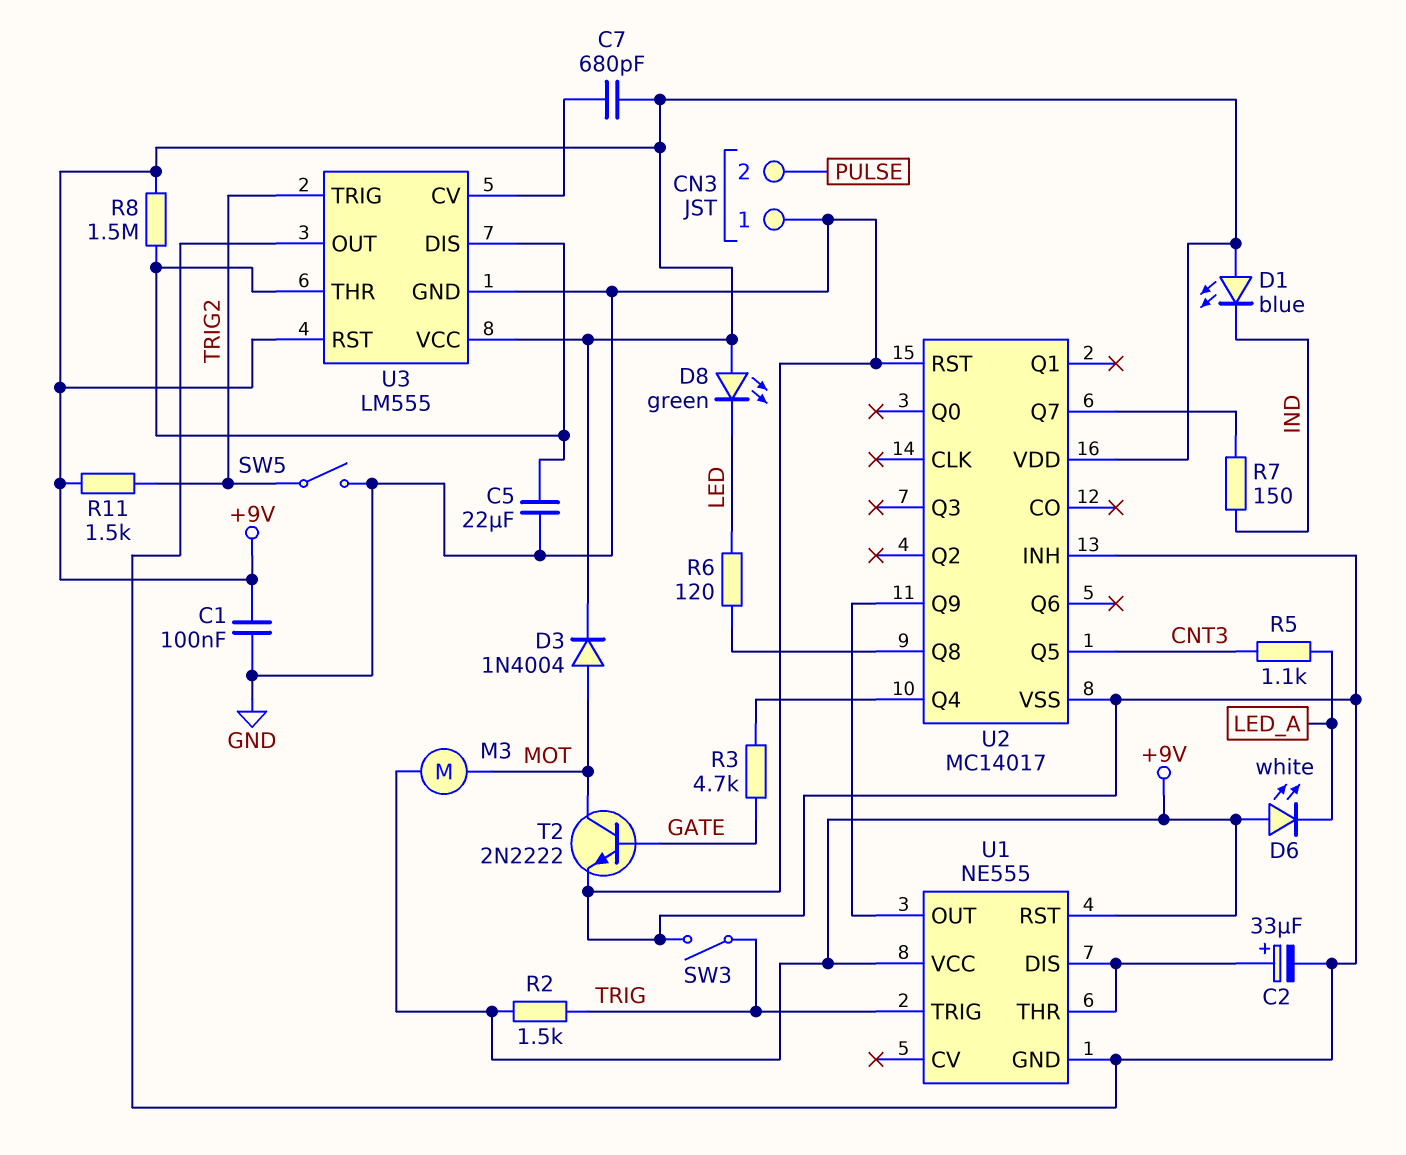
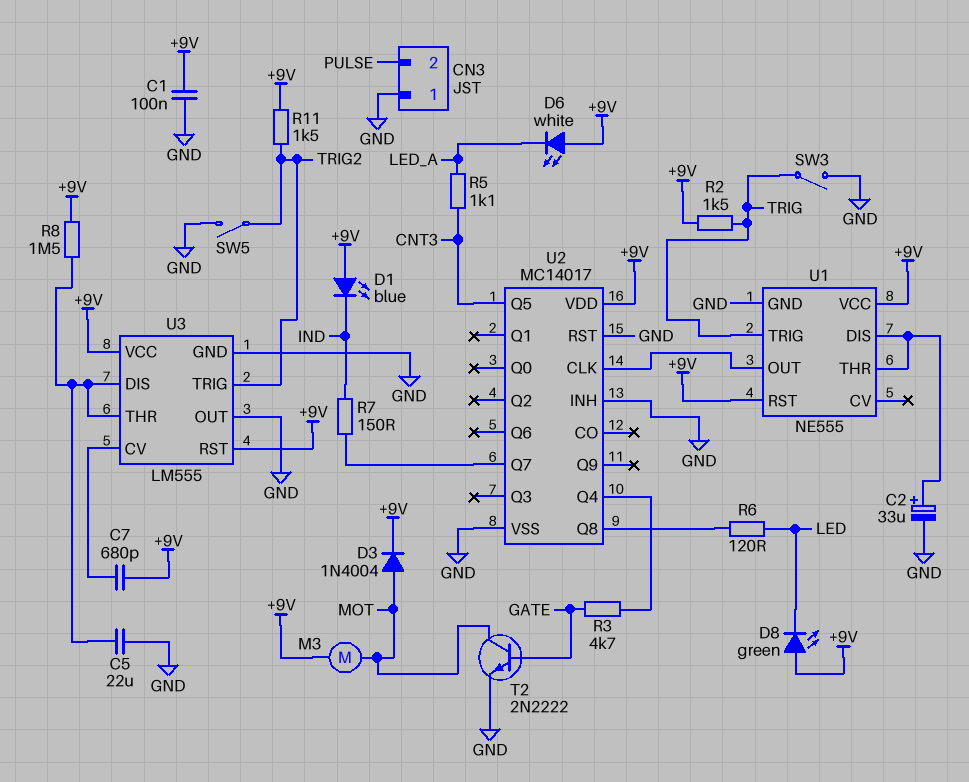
U2 pin CLK: none -> U1/OUT
U2 pin Q9: U1/OUT -> none

